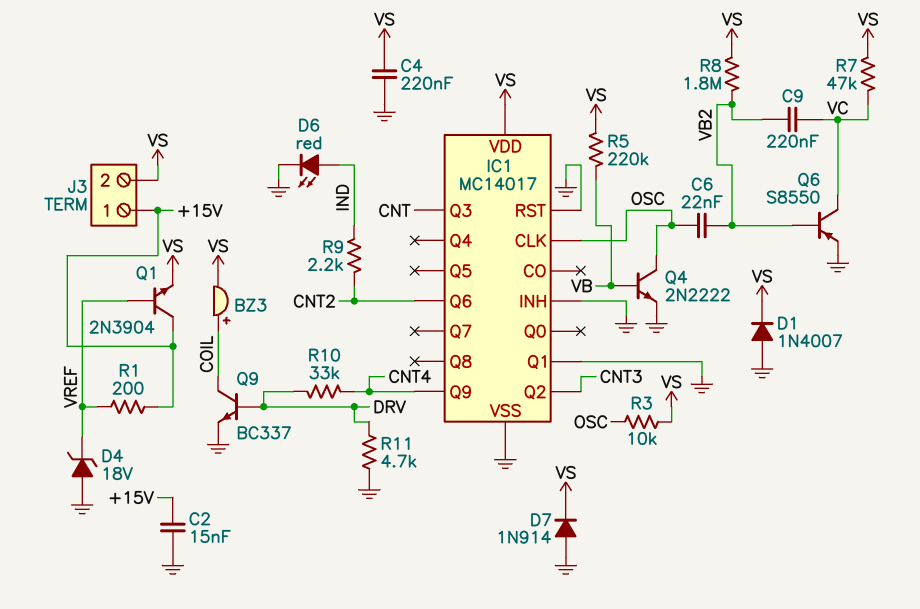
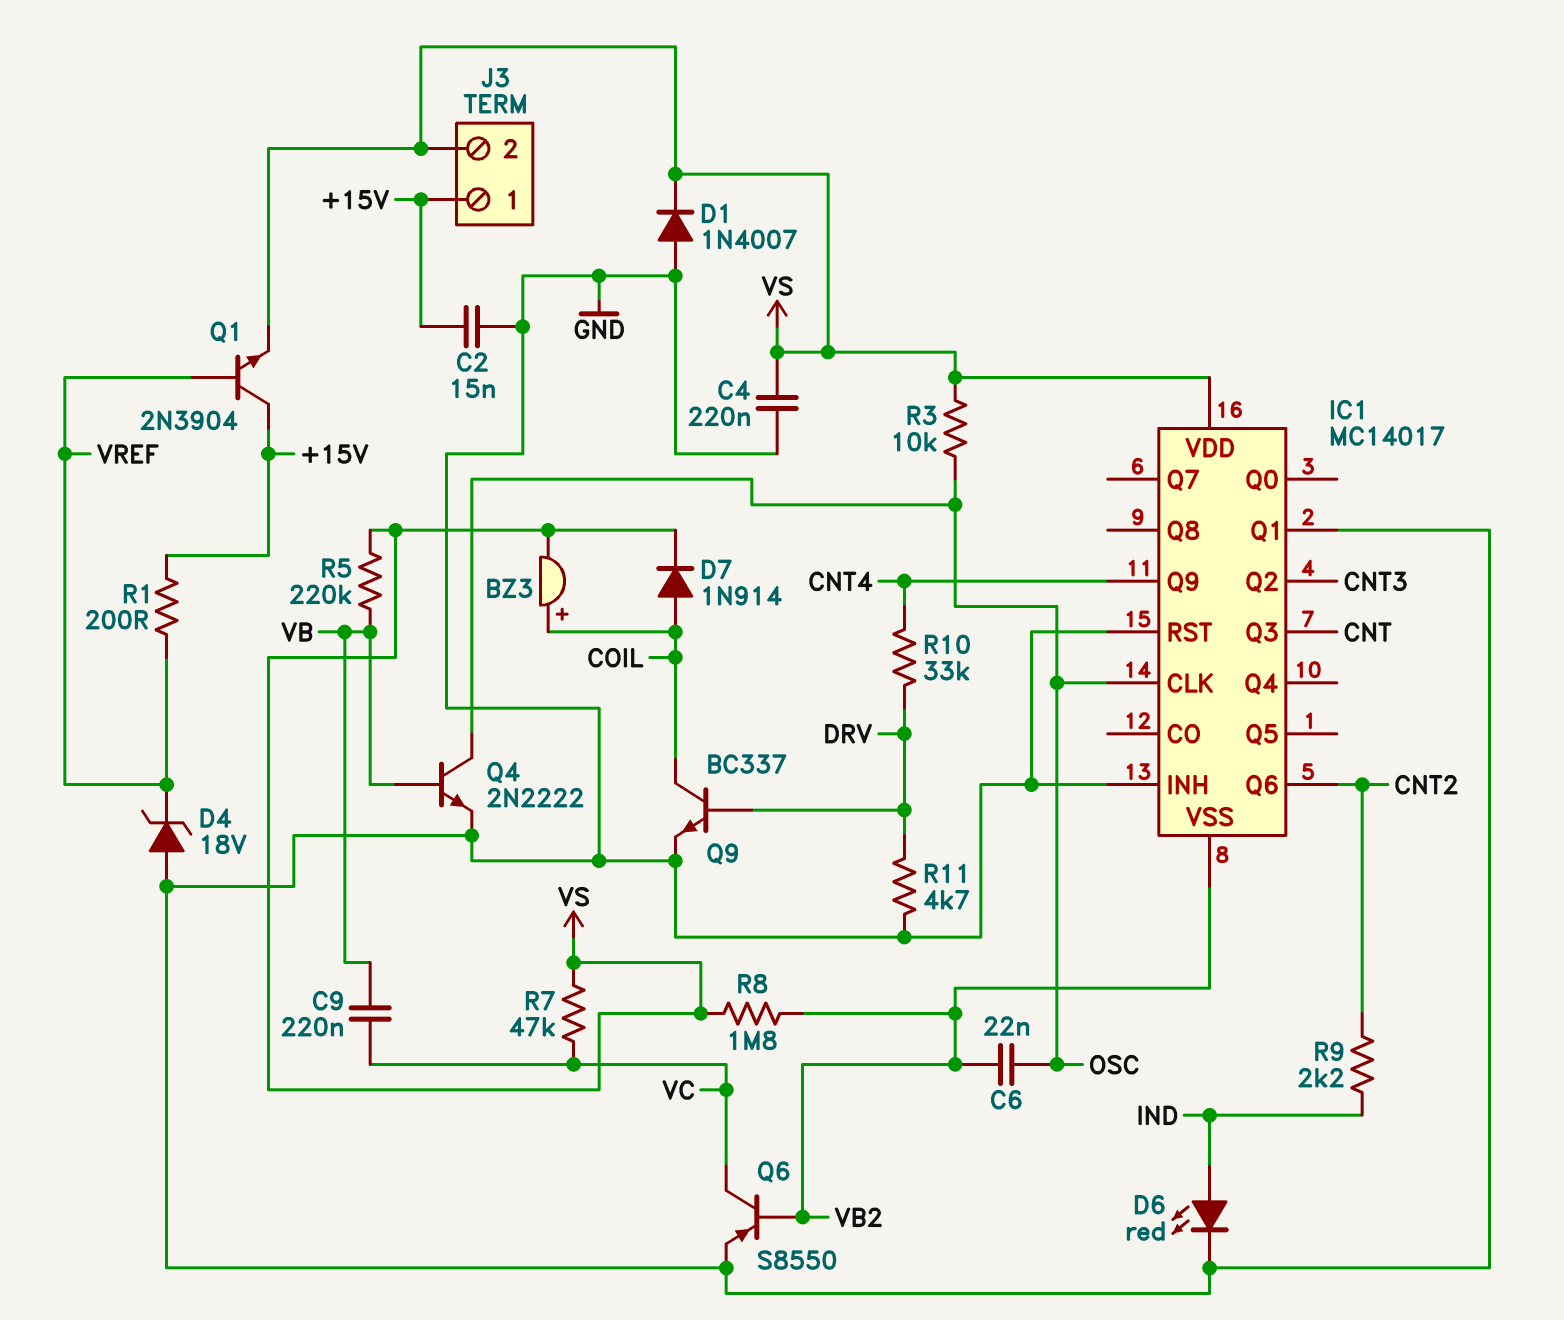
C9: 220nF (VB2, VC) -> 220nF (VB, VC)
D7: diode 1N914 (A GND, K VS) -> diode 1N914 (A COIL, K VS)
IC1 pin VSS: GND -> VB2

